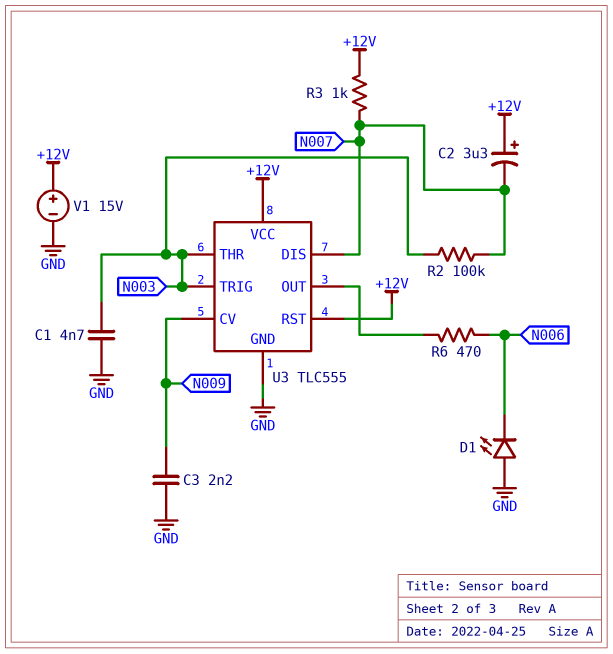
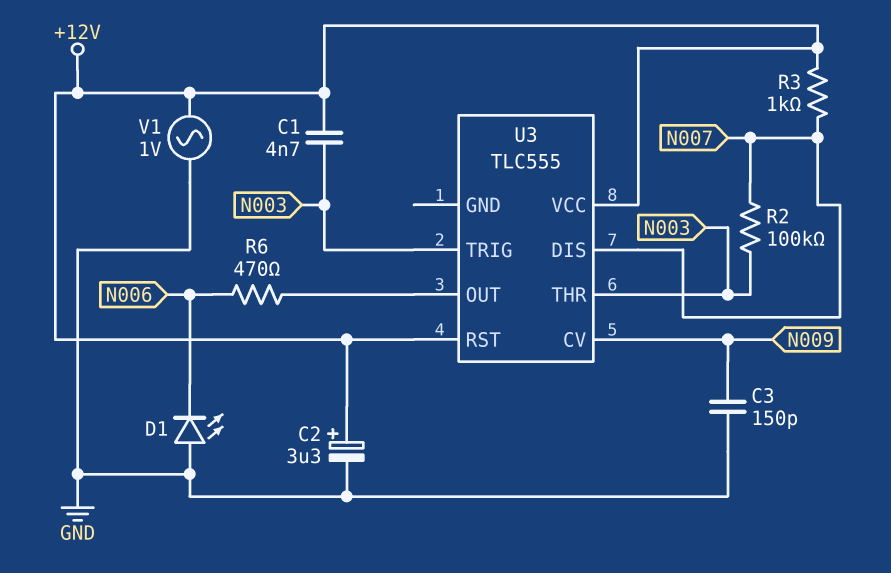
C1: 4.7nF (GND, N003) -> 4.7nF (+12V, N003)
C2: 3.3uF (plus +12V, minus N007) -> 3.3uF (plus +12V, minus GND)
C3: 2.2nF (GND, N009) -> 150pF (GND, N009)
U3 pin GND: GND -> none
V1: 15V (plus +12V, minus GND) -> AC 1V (+12V, GND)

